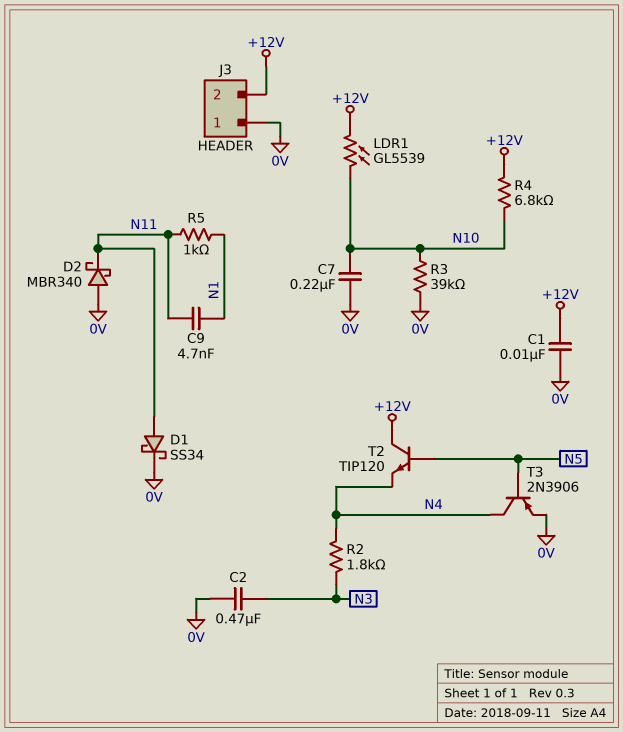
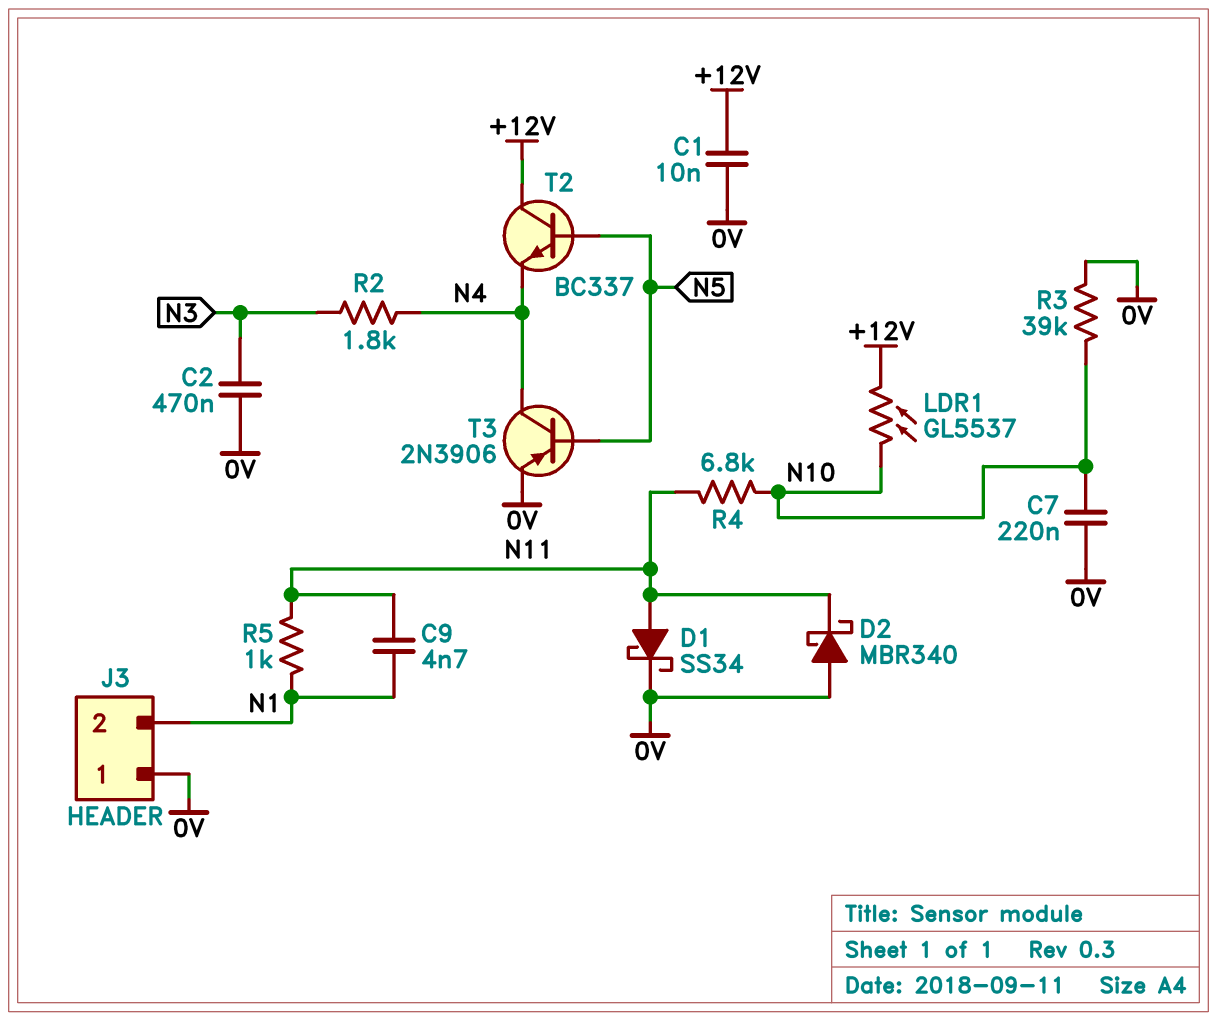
J3 pin 2: +12V -> N1
LDR1: GL5539 (+12V, N10) -> GL5537 (+12V, N10)
R4: 6.8k (+12V, N10) -> 6.8k (N10, N11)
T2: NPN TIP120 (B N5, C +12V, E N4) -> NPN BC337 (B N5, C +12V, E N4)

